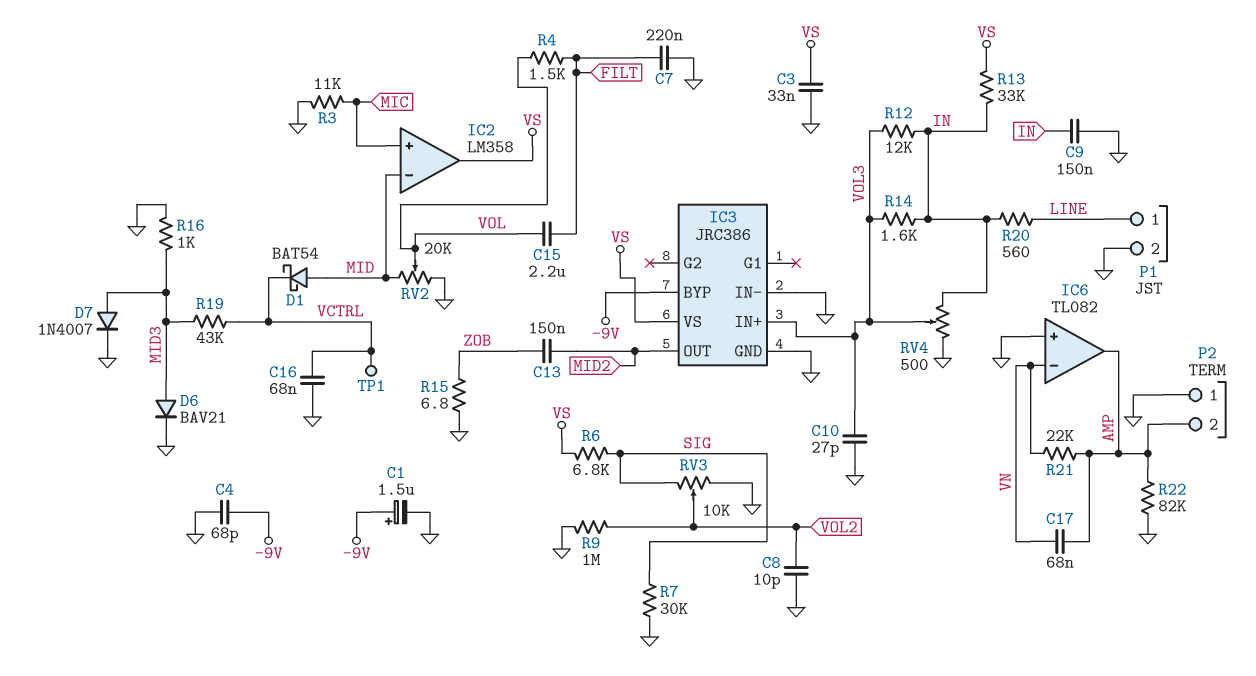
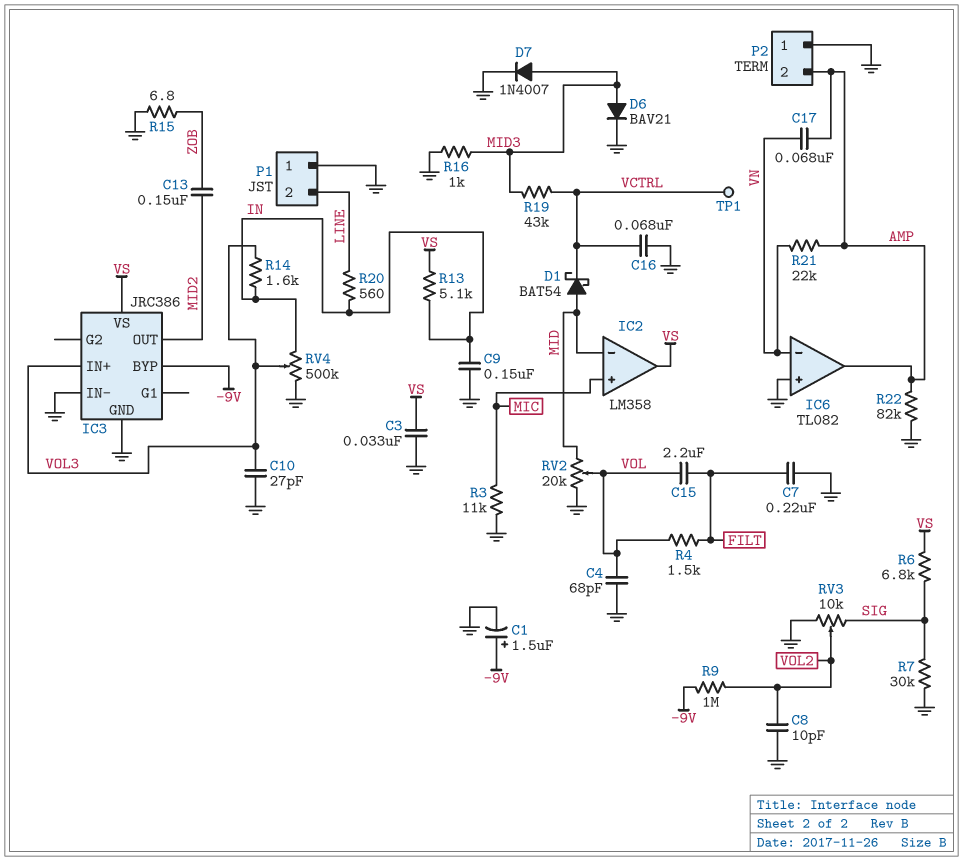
C4: 68pF (-9V, GND) -> 68pF (GND, VOL)
P1 pin 1: LINE -> GND
P1 pin 2: GND -> LINE
R9: 1M (GND, VOL2) -> 1M (-9V, VOL2)
R12: 12k (IN, VOL3) -> none
R13: 33k (IN, VS) -> 5.1k (IN, VS)
RV4: 500 (GND, IN, wiper VOL3) -> 500k (GND, IN, wiper VOL3)

